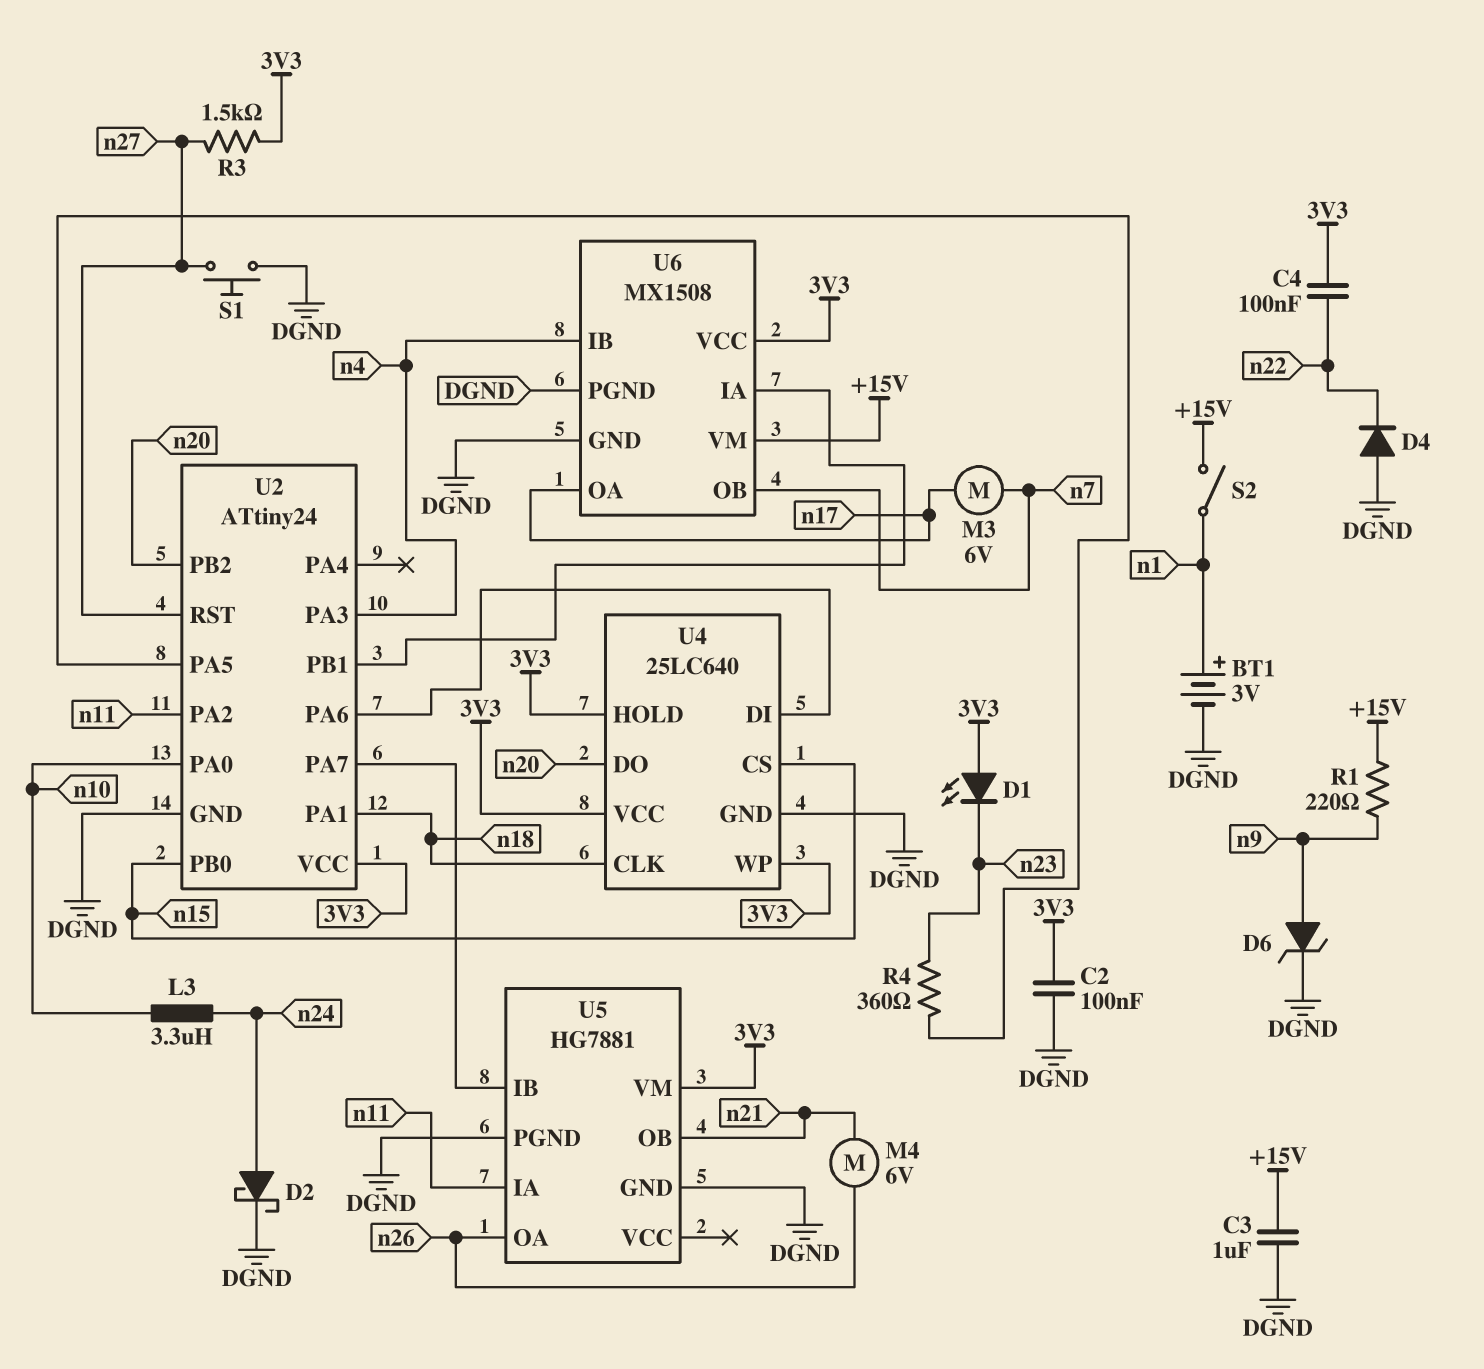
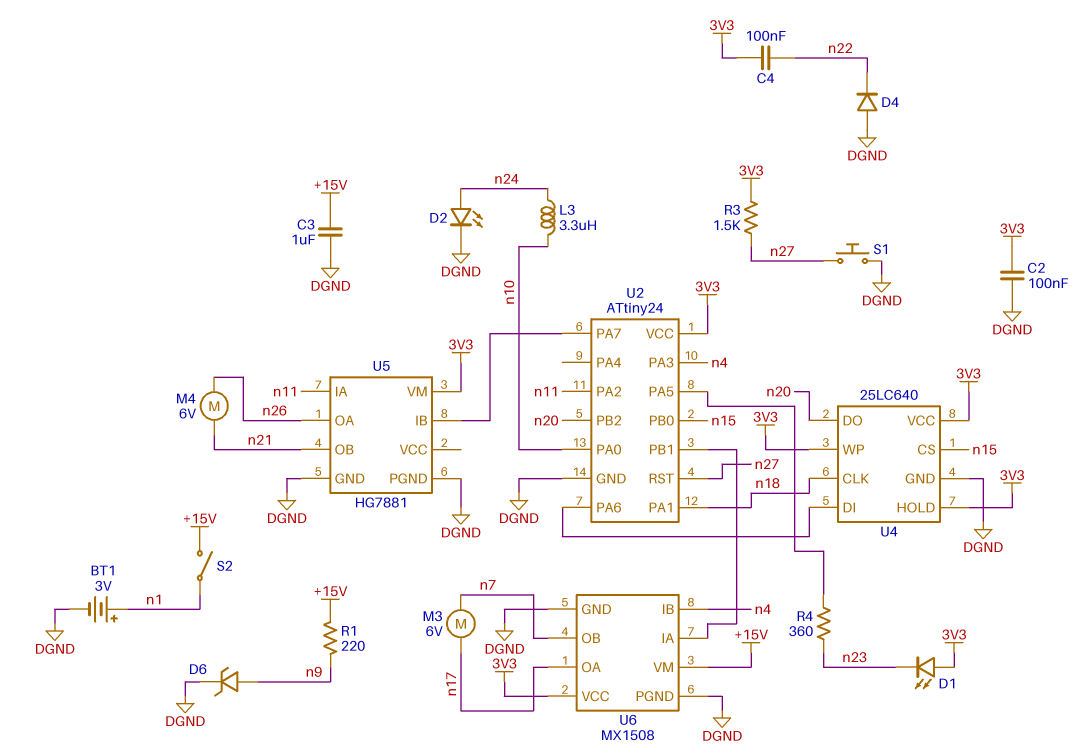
D2: schottky (A n24, K DGND) -> LED (A n24, K DGND)

